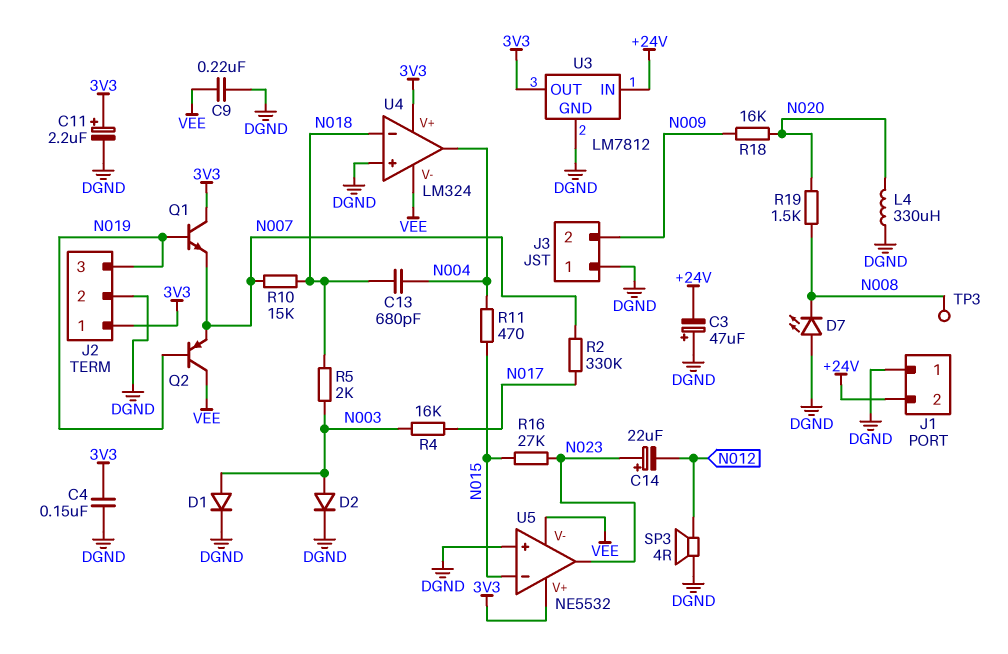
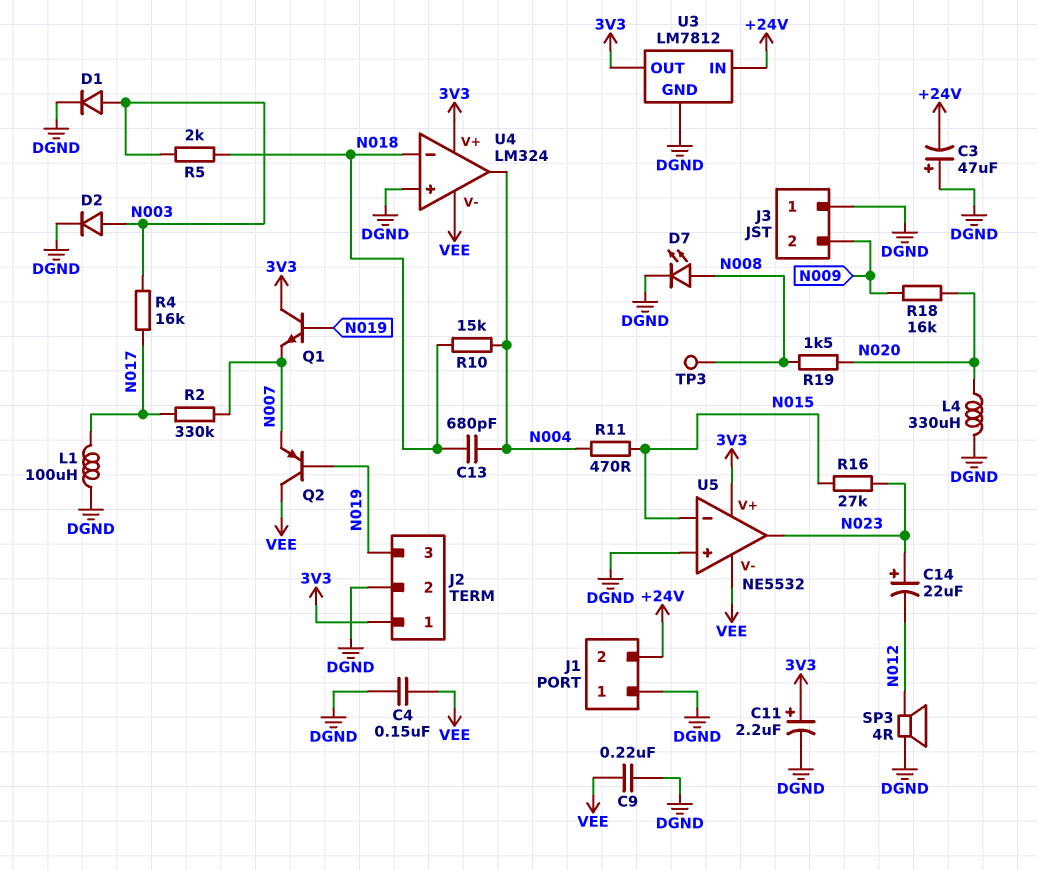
C4: 150nF (3V3, DGND) -> 150nF (DGND, VEE)
D7: LED (A DGND, K N008) -> LED (A N008, K DGND)
L1: none -> 100uH (DGND, N017)
R10: 15k (N007, N018) -> 15k (N004, N018)

